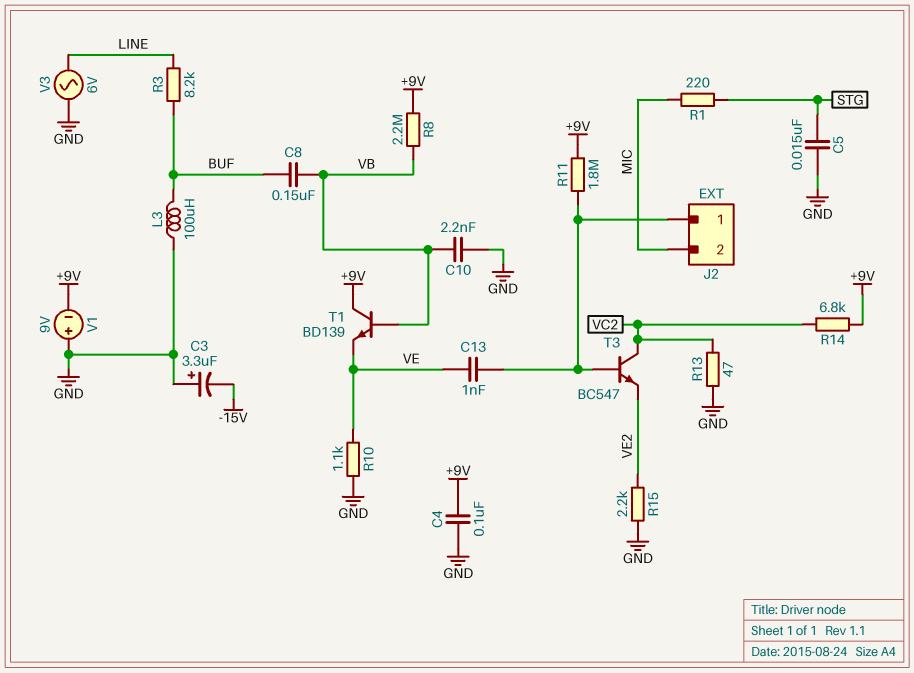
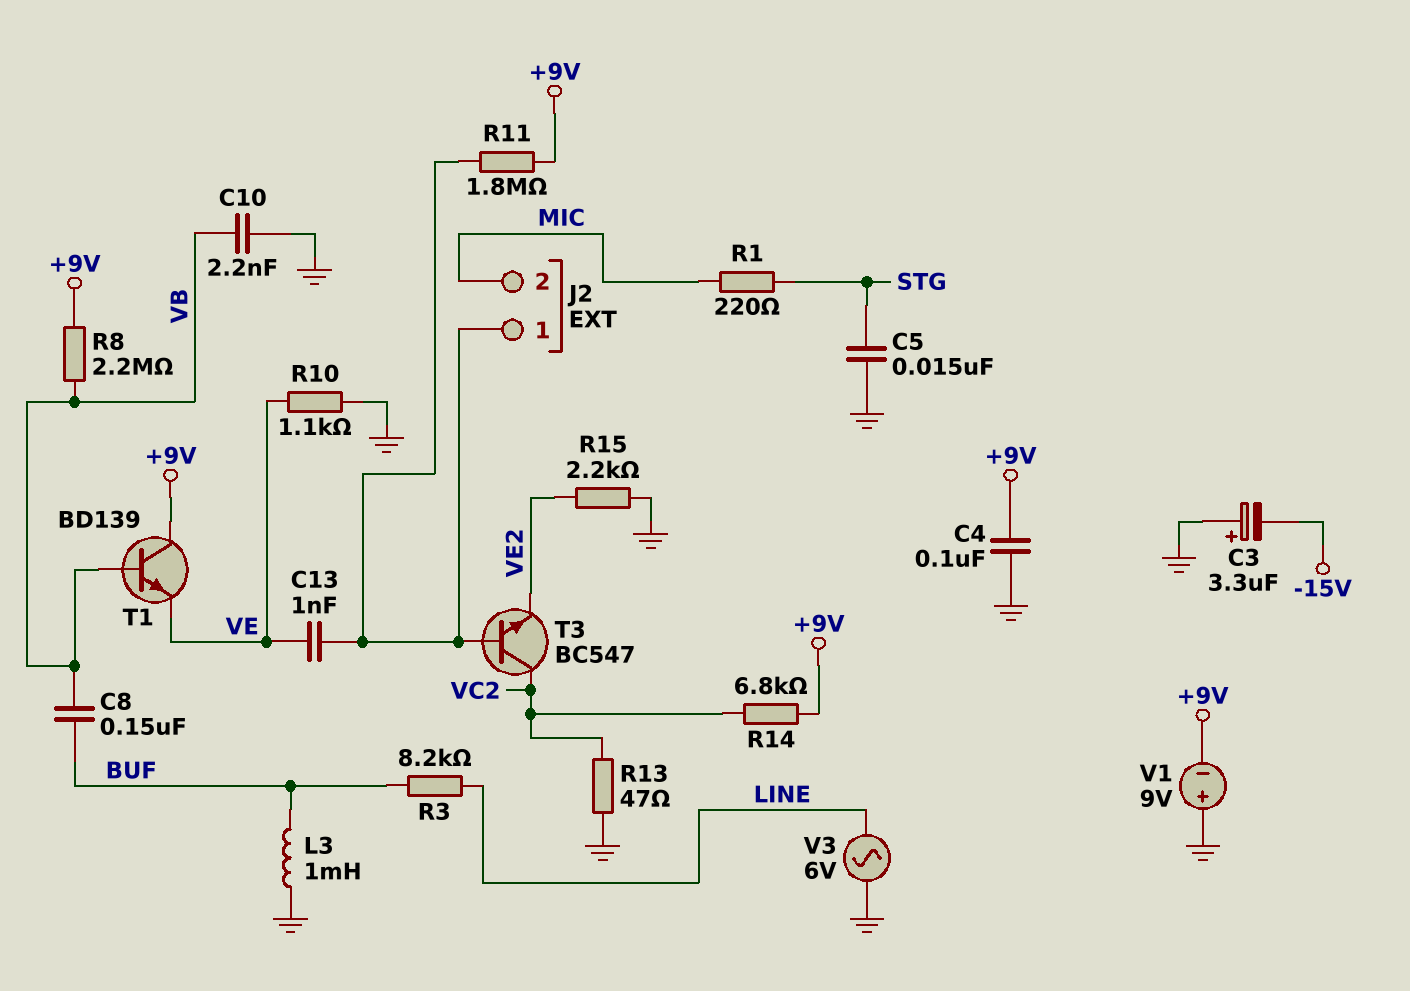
L3: 100uH (BUF, GND) -> 1mH (BUF, GND)

